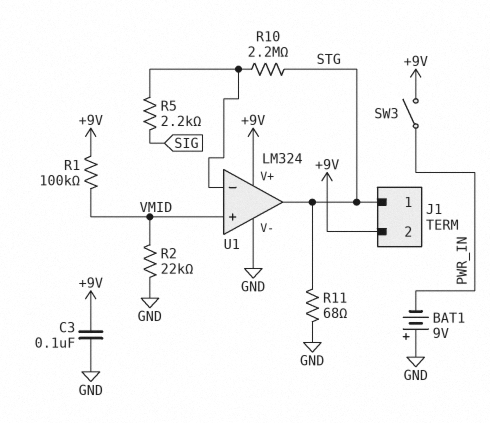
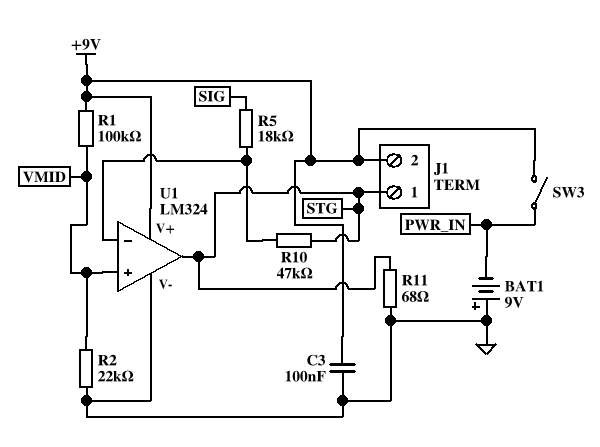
R5: 2.2k (SIG, U1/in-) -> 18k (SIG, U1/in-)
R10: 2.2M (STG, U1/in-) -> 47k (STG, U1/in-)

